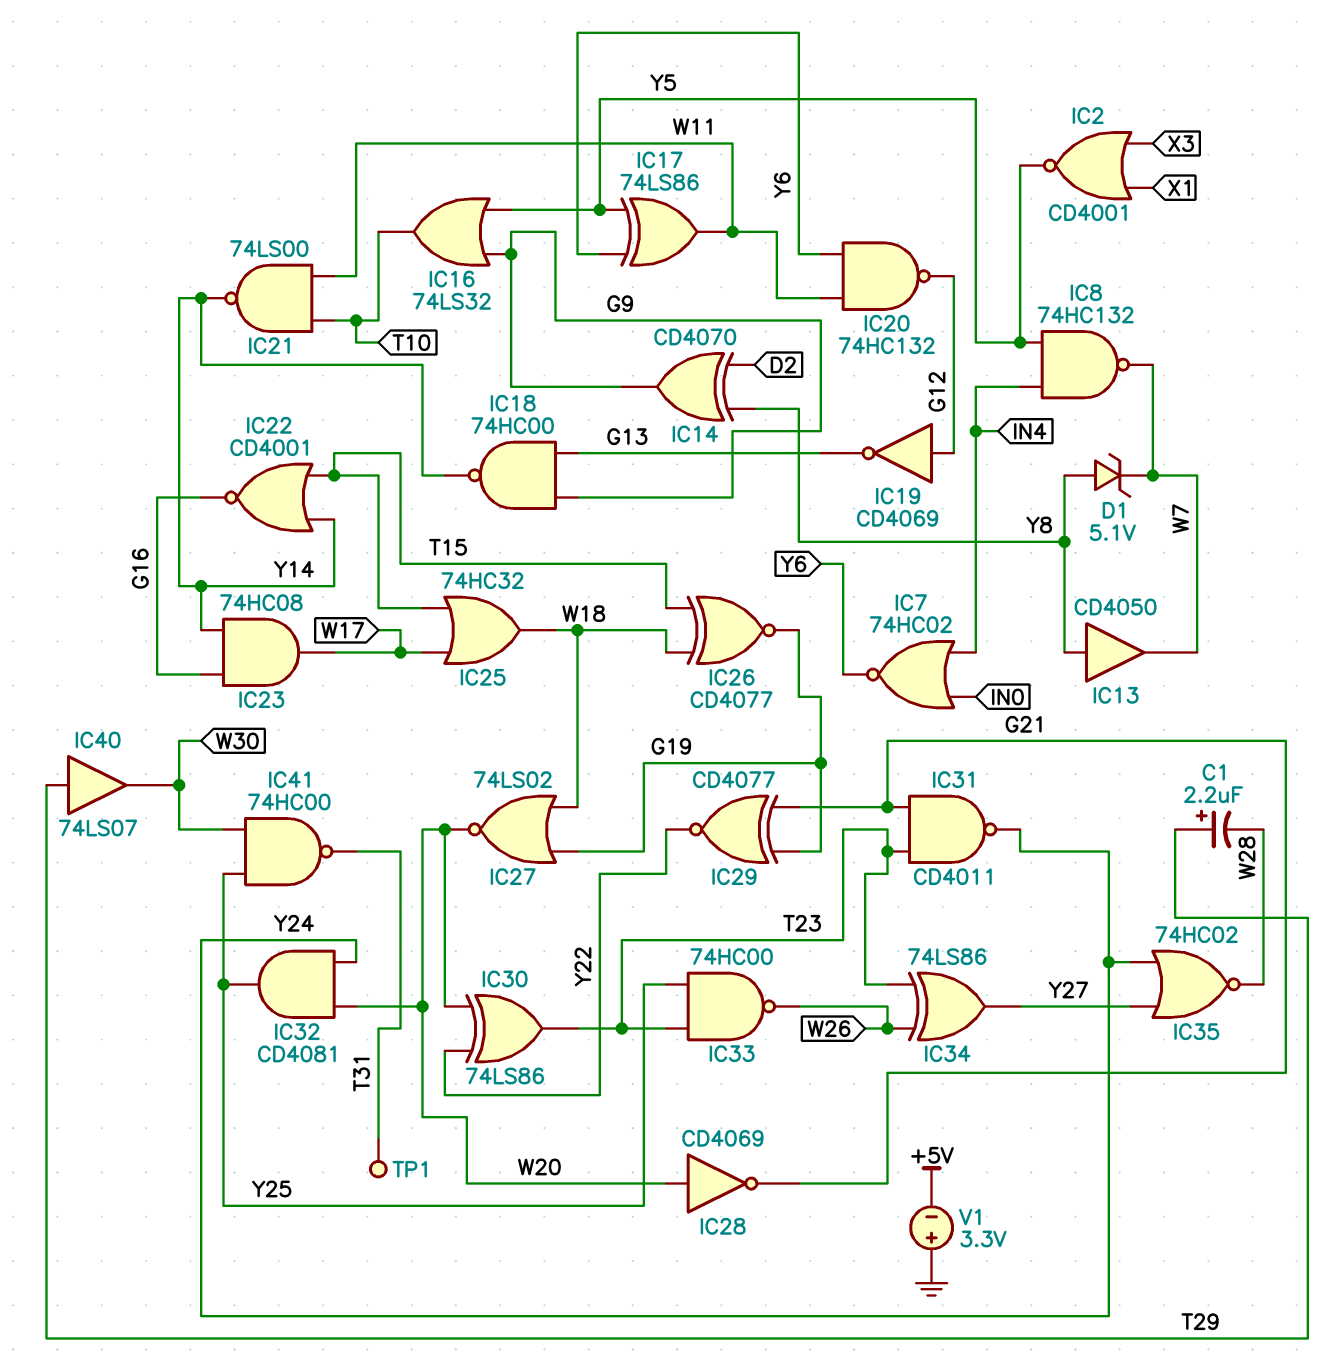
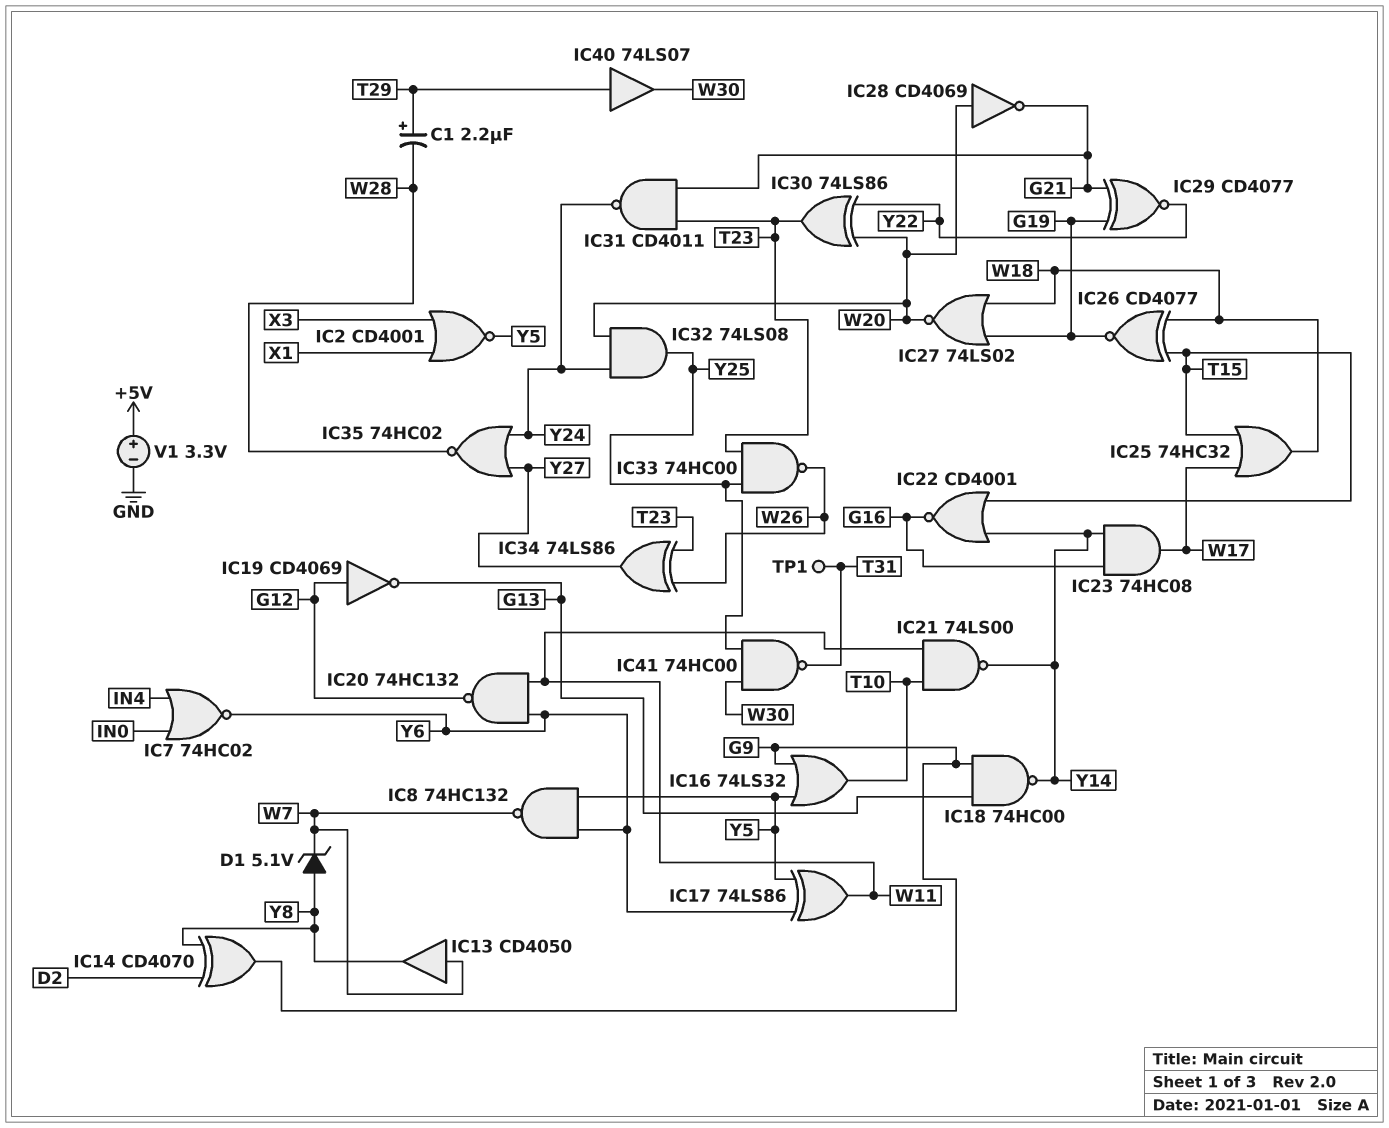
IC8: NAND 74HC132 (in IN4, in Y5, out W7) -> NAND 74HC132 (in Y5, in Y6, out W7)
IC13: buffer CD4050 (in Y8, out W7) -> buffer CD4050 (in W7, out Y8)
IC32: AND CD4081 (in W20, in Y24, out Y25) -> AND 74LS08 (in W20, in Y24, out Y25)
V1: 3.3V (plus GND, minus +5V) -> 3.3V (plus +5V, minus GND)

